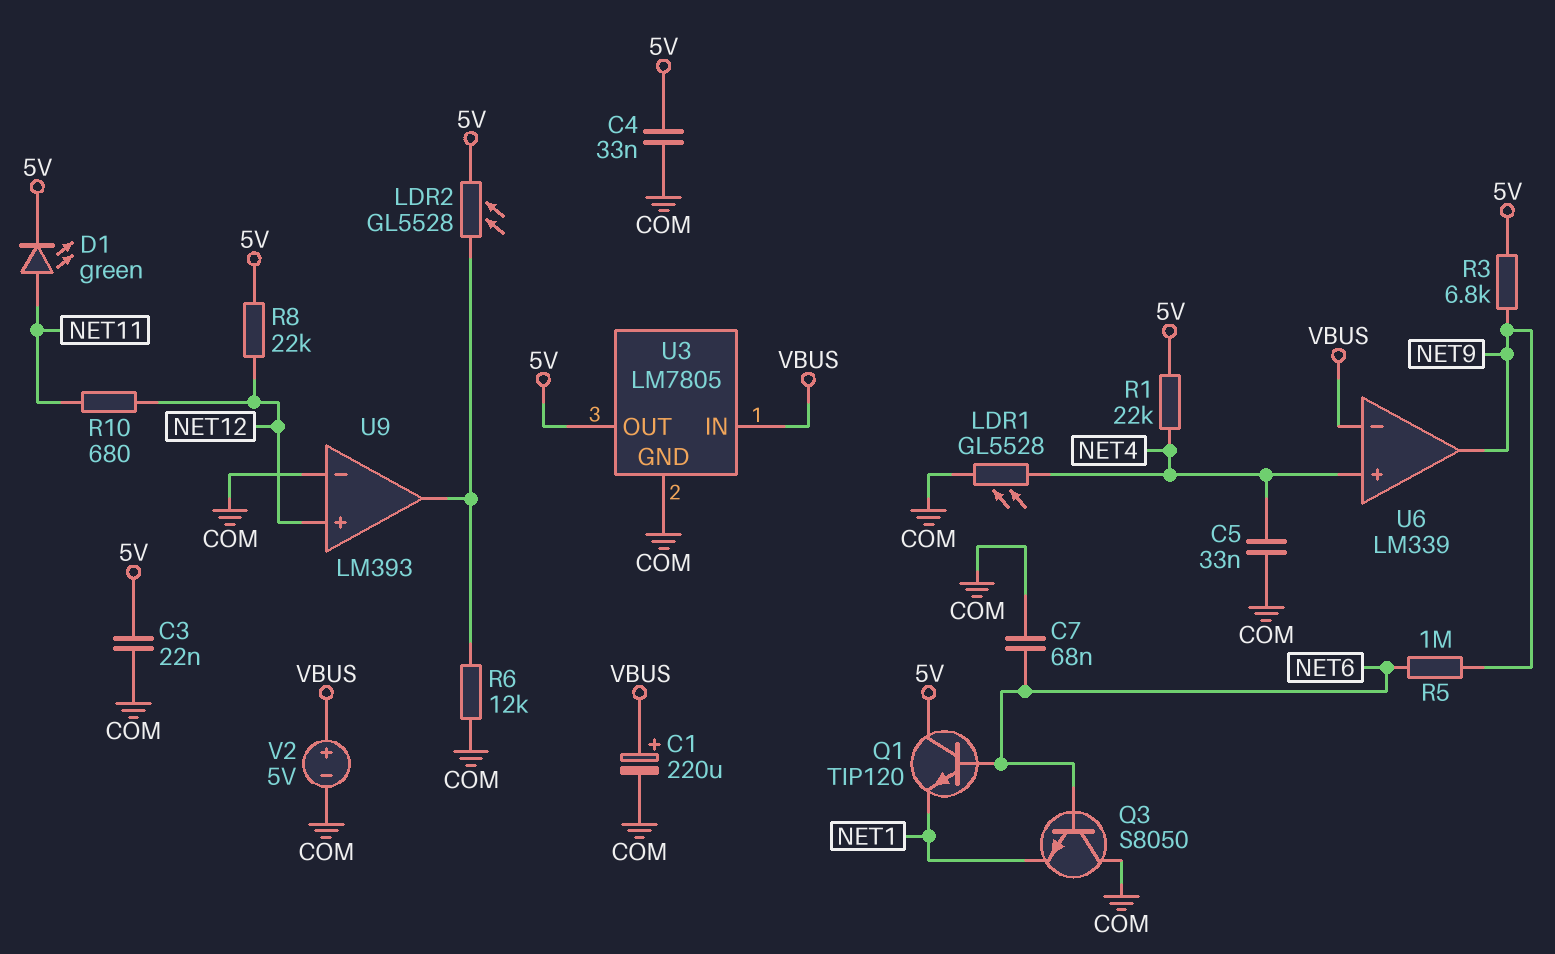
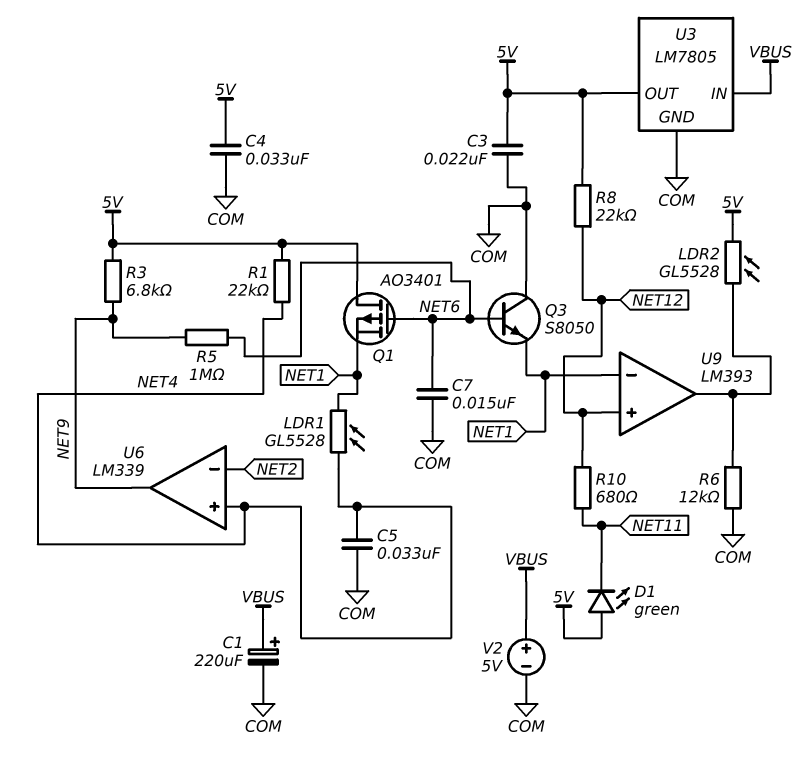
C7: 68nF (COM, NET6) -> 15nF (COM, NET6)
D1: LED green (A NET11, K 5V) -> LED green (A 5V, K NET11)
LDR1: GL5528 (COM, NET4) -> GL5528 (NET1, NET4)
Q1: NPN TIP120 (B NET6, C 5V, E NET1) -> PMOS AO3401 (G NET6, D 5V, S NET1)
U6 pin in-: VBUS -> NET2
U9 pin in-: COM -> NET1

